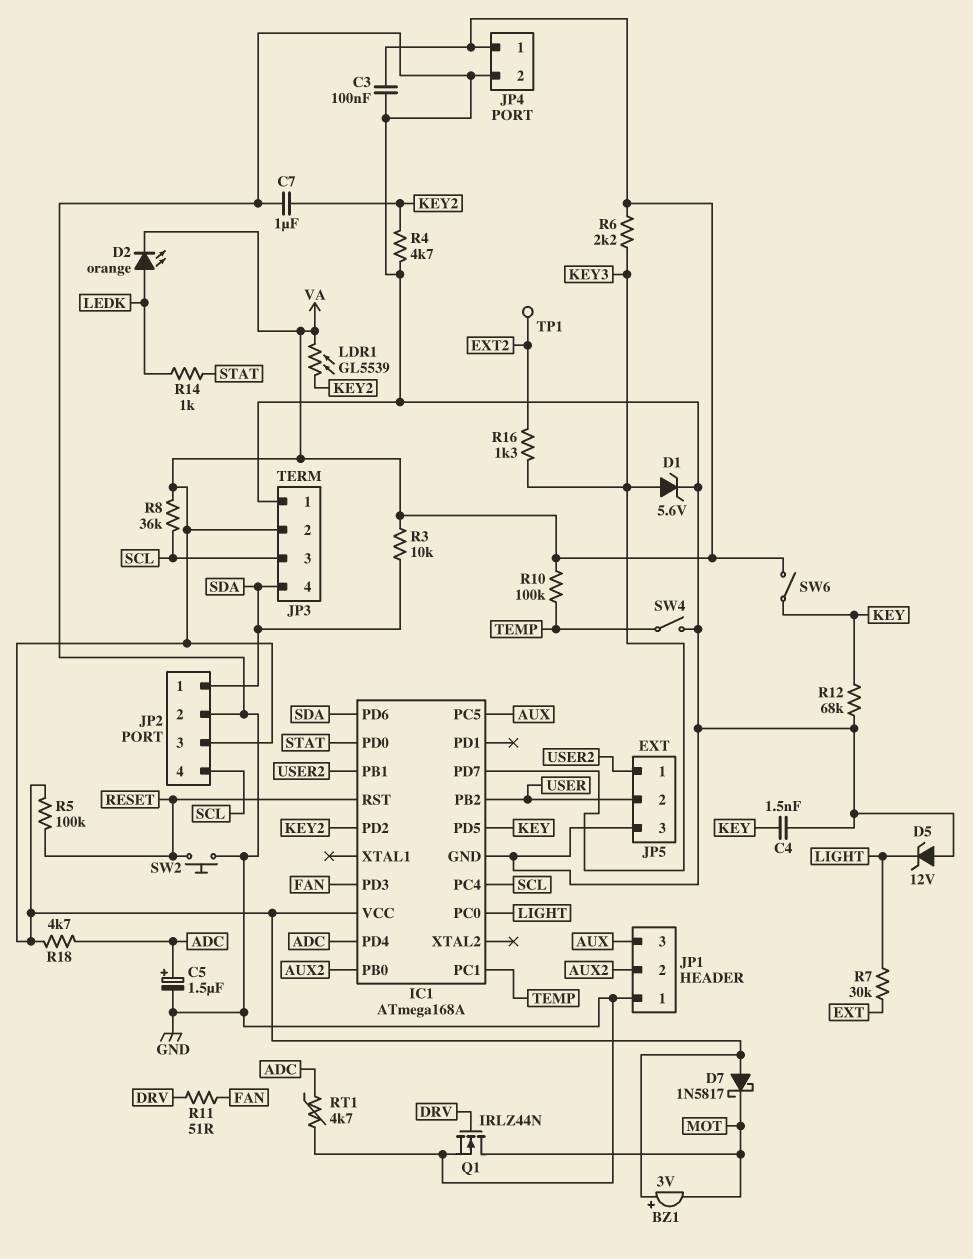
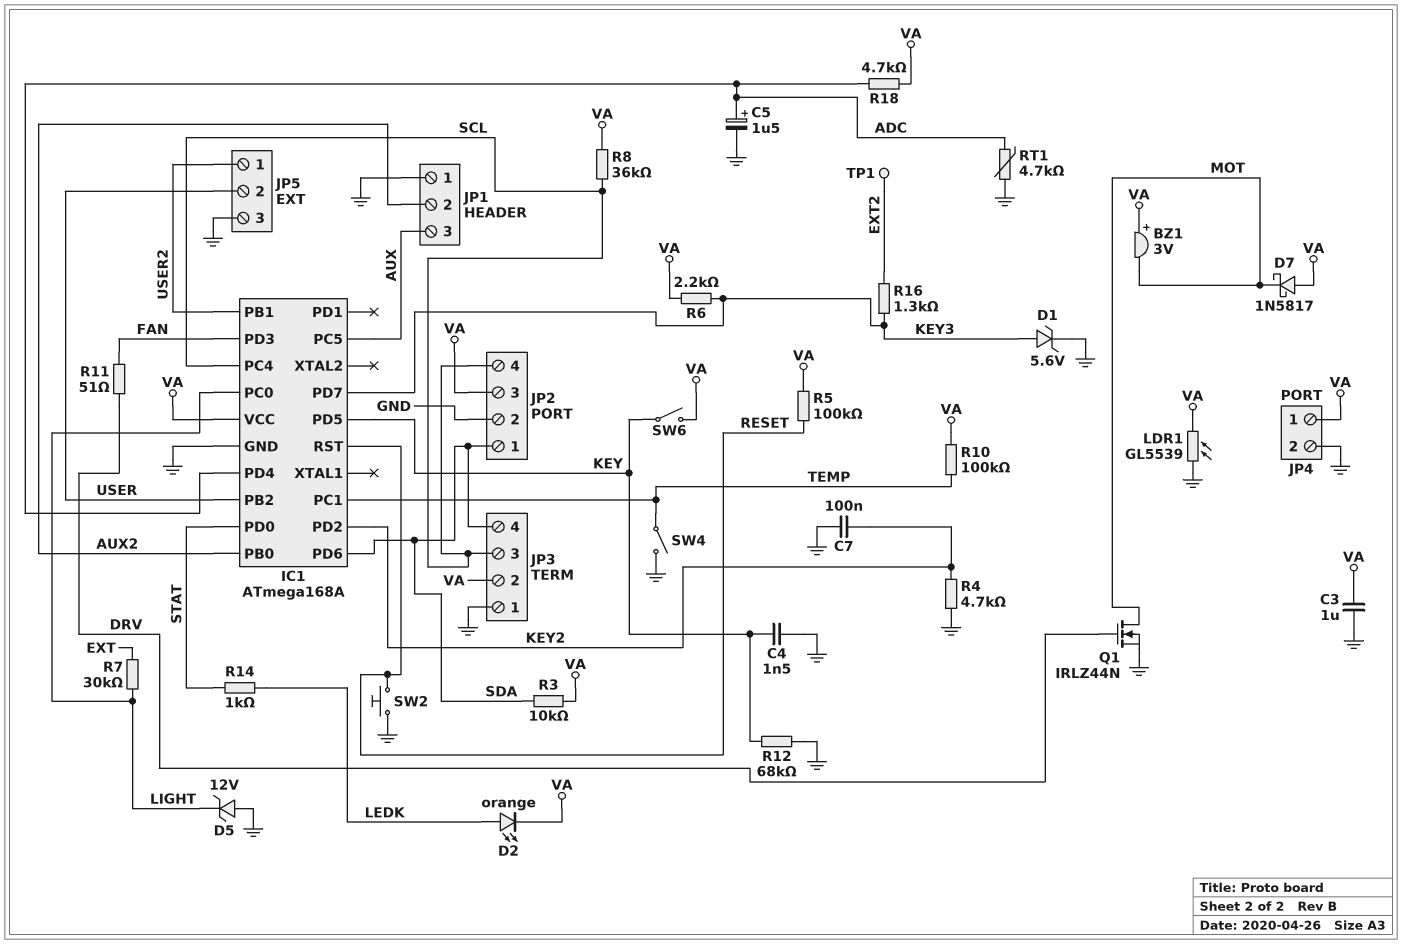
C3: 100nF (GND, VA) -> 1uF (GND, VA)
C7: 1uF (GND, KEY2) -> 100nF (GND, KEY2)
LDR1: GL5539 (KEY2, VA) -> GL5539 (GND, VA)

